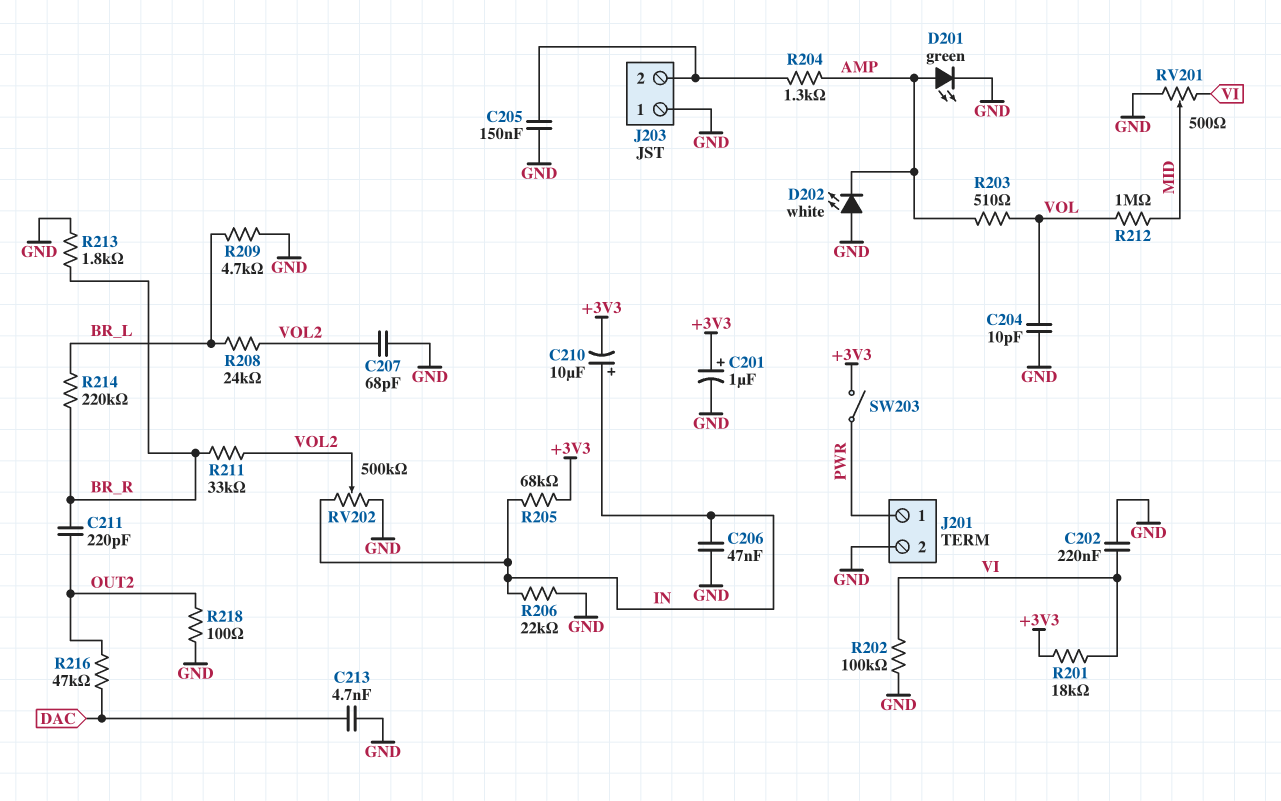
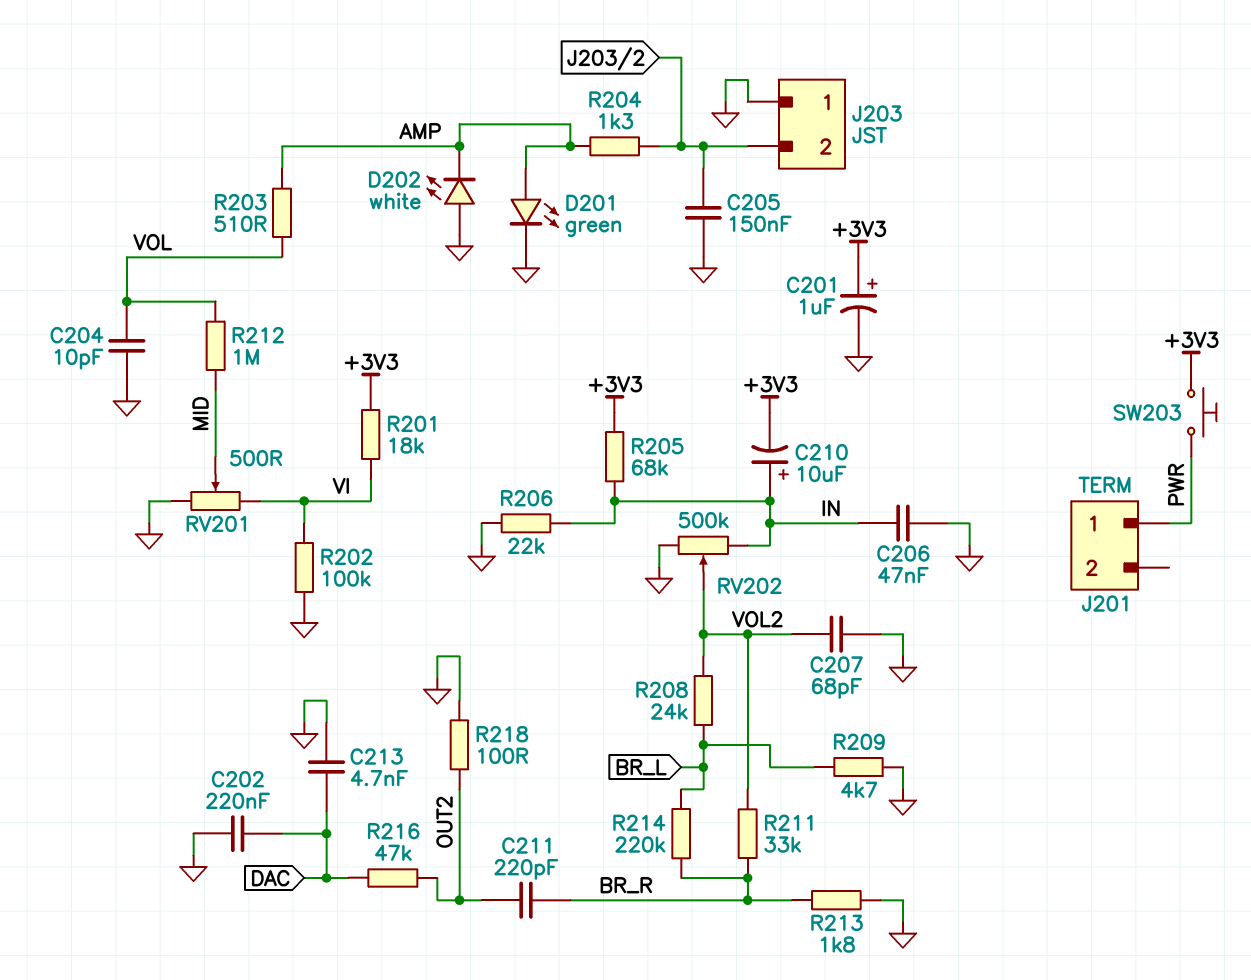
C202: 220nF (GND, VI) -> 220nF (DAC, GND)
J201 pin 2: GND -> none
SW203: switch (+3V3, PWR) -> button (+3V3, PWR)

